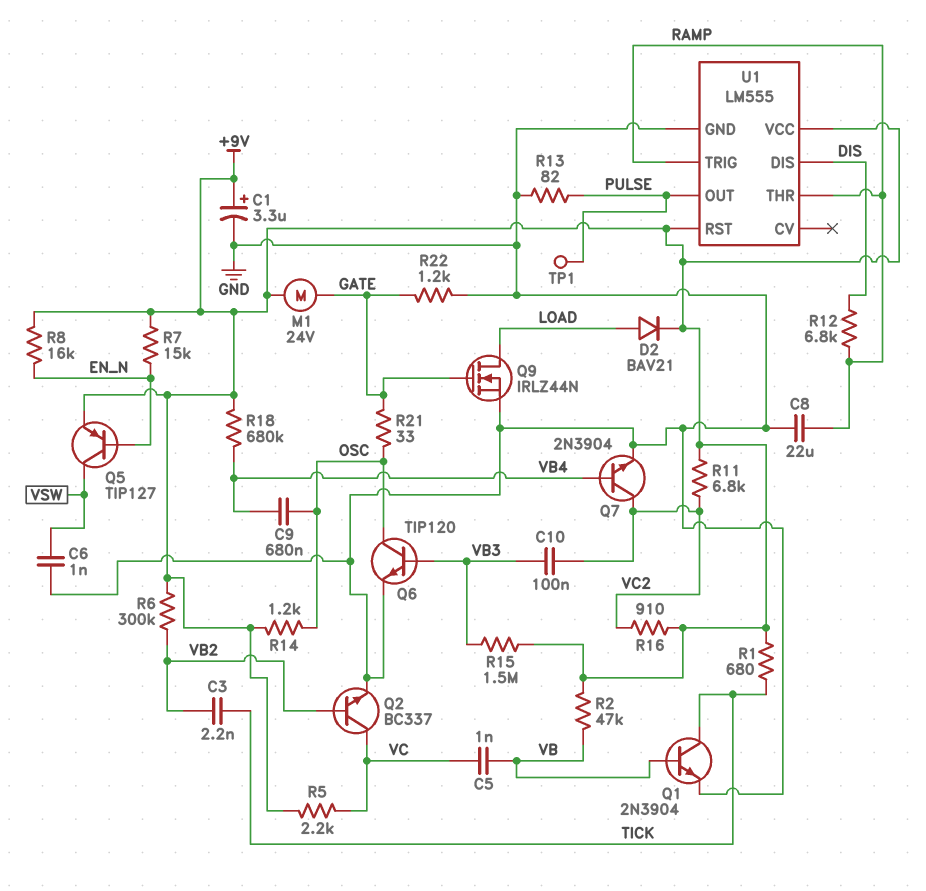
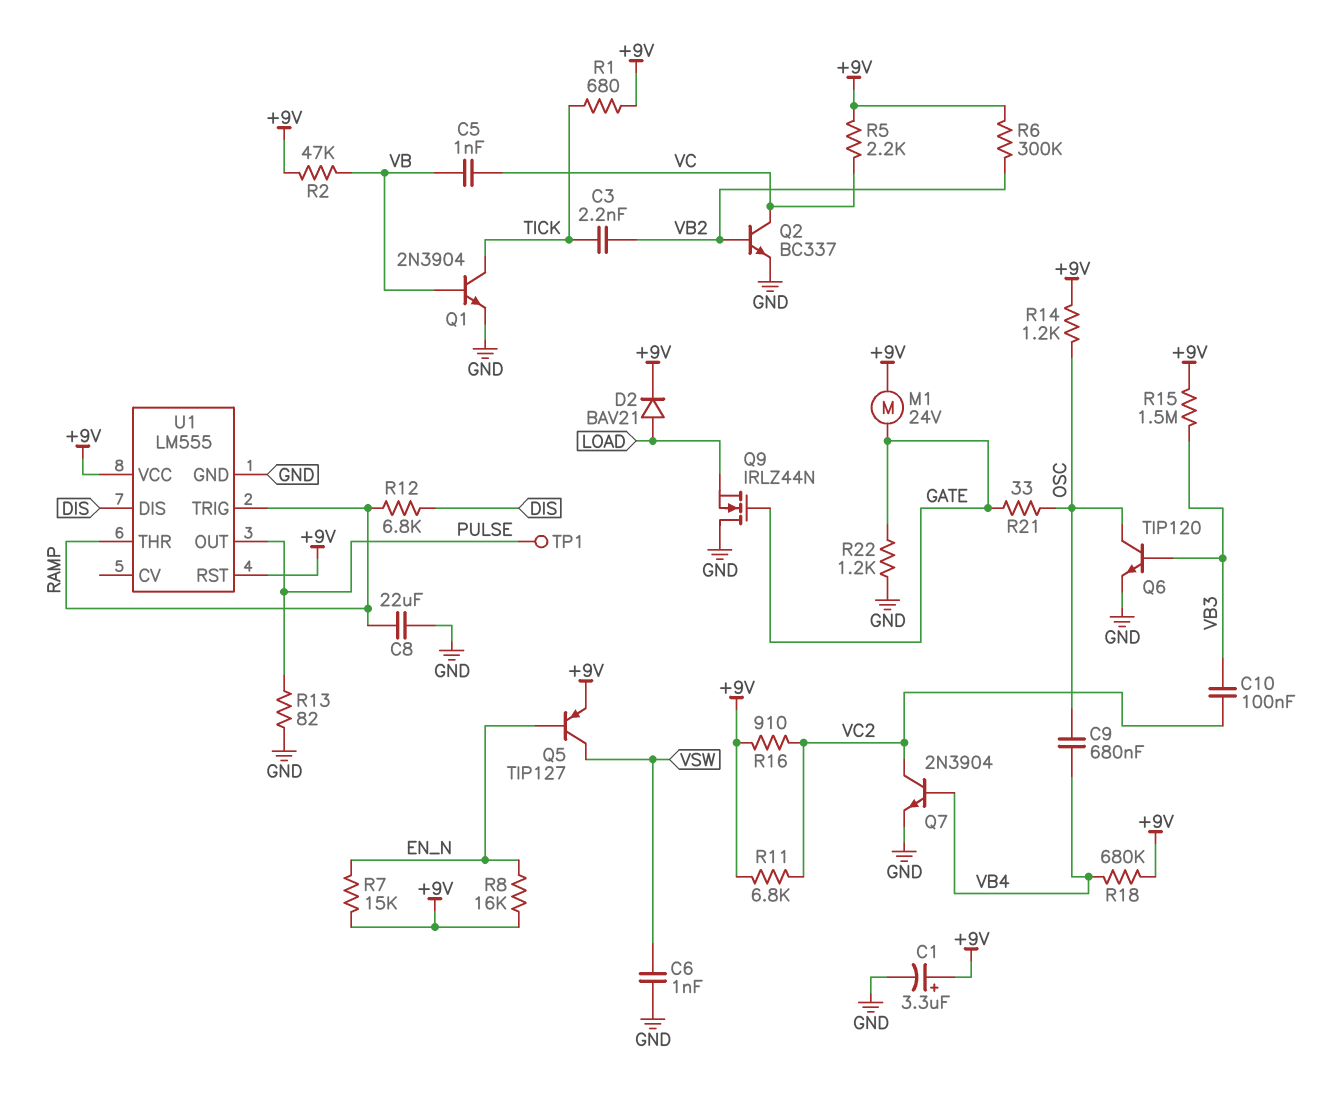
Q9: NMOS IRLZ44N (G GATE, D LOAD, S GND) -> NMOS IRLZ44N (G GATE, D GND, S LOAD)

